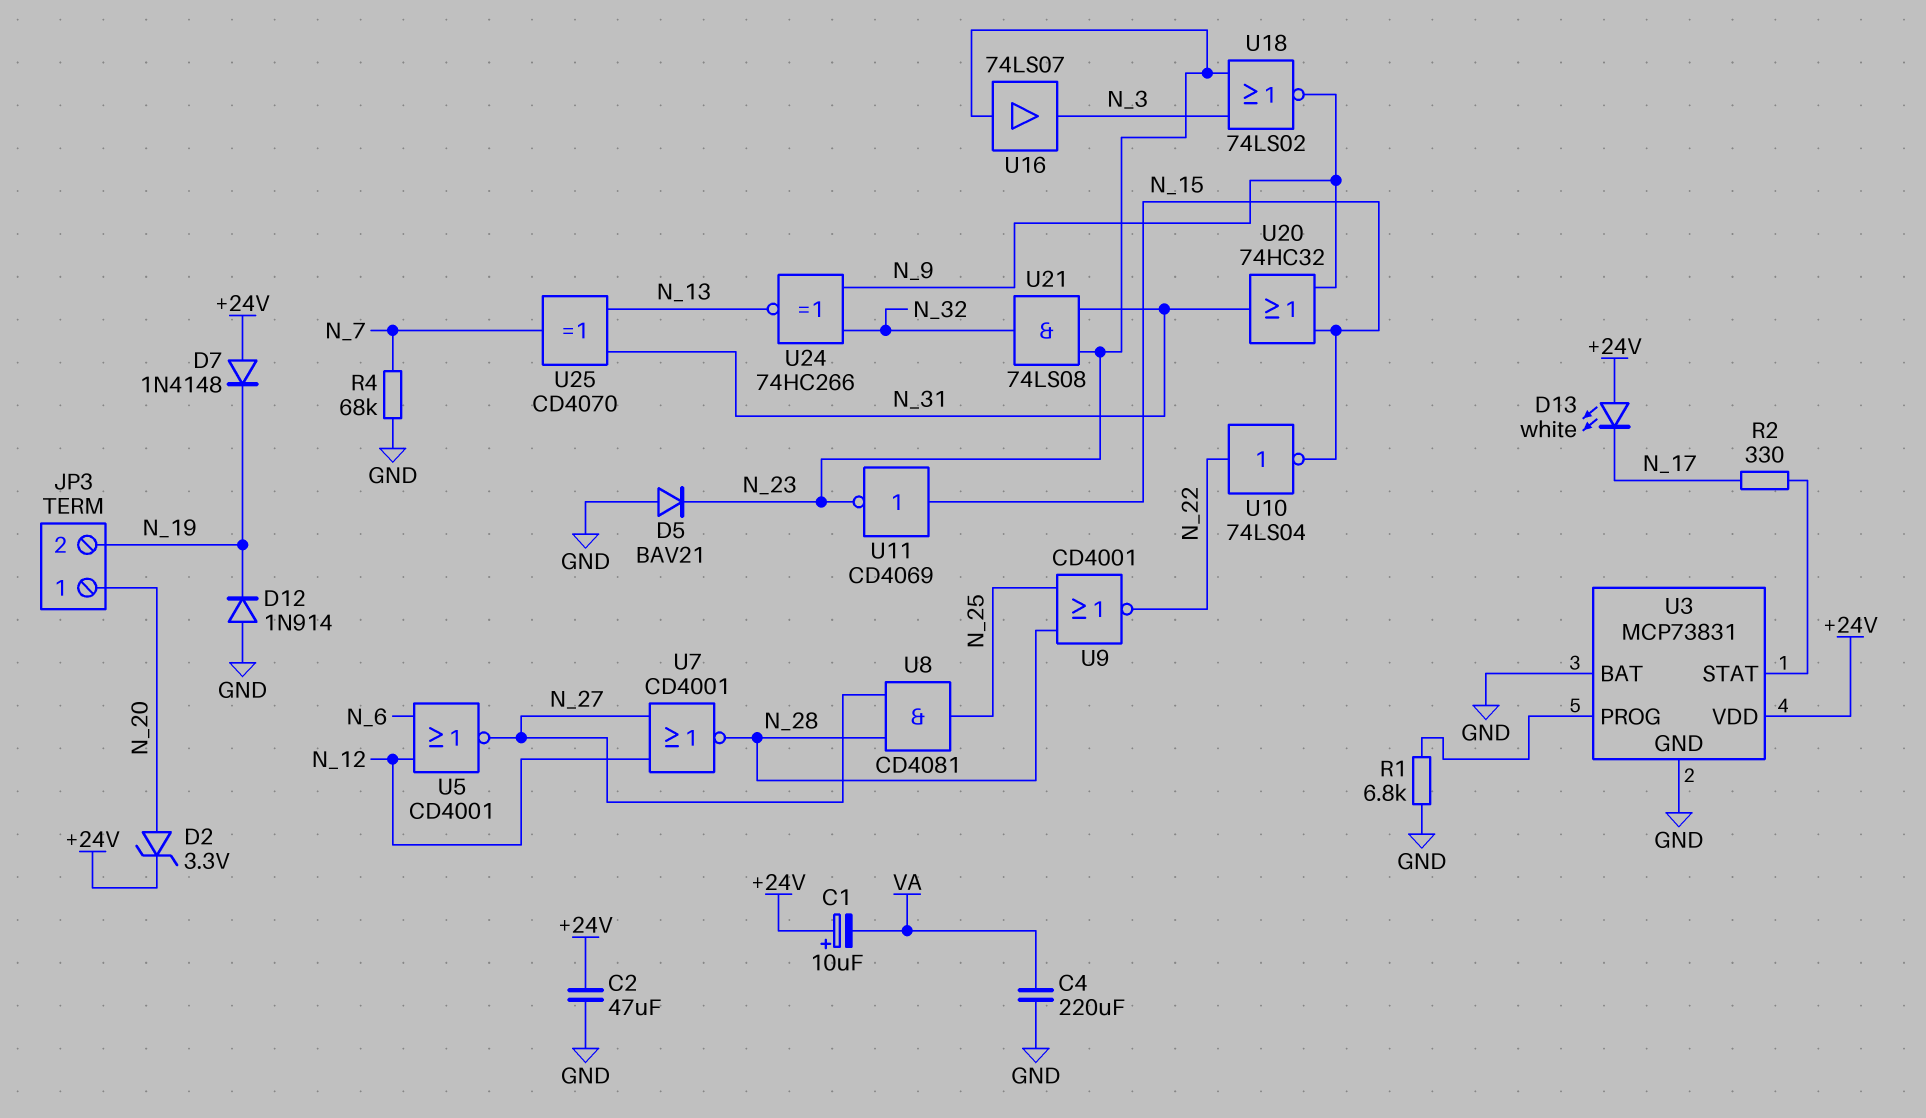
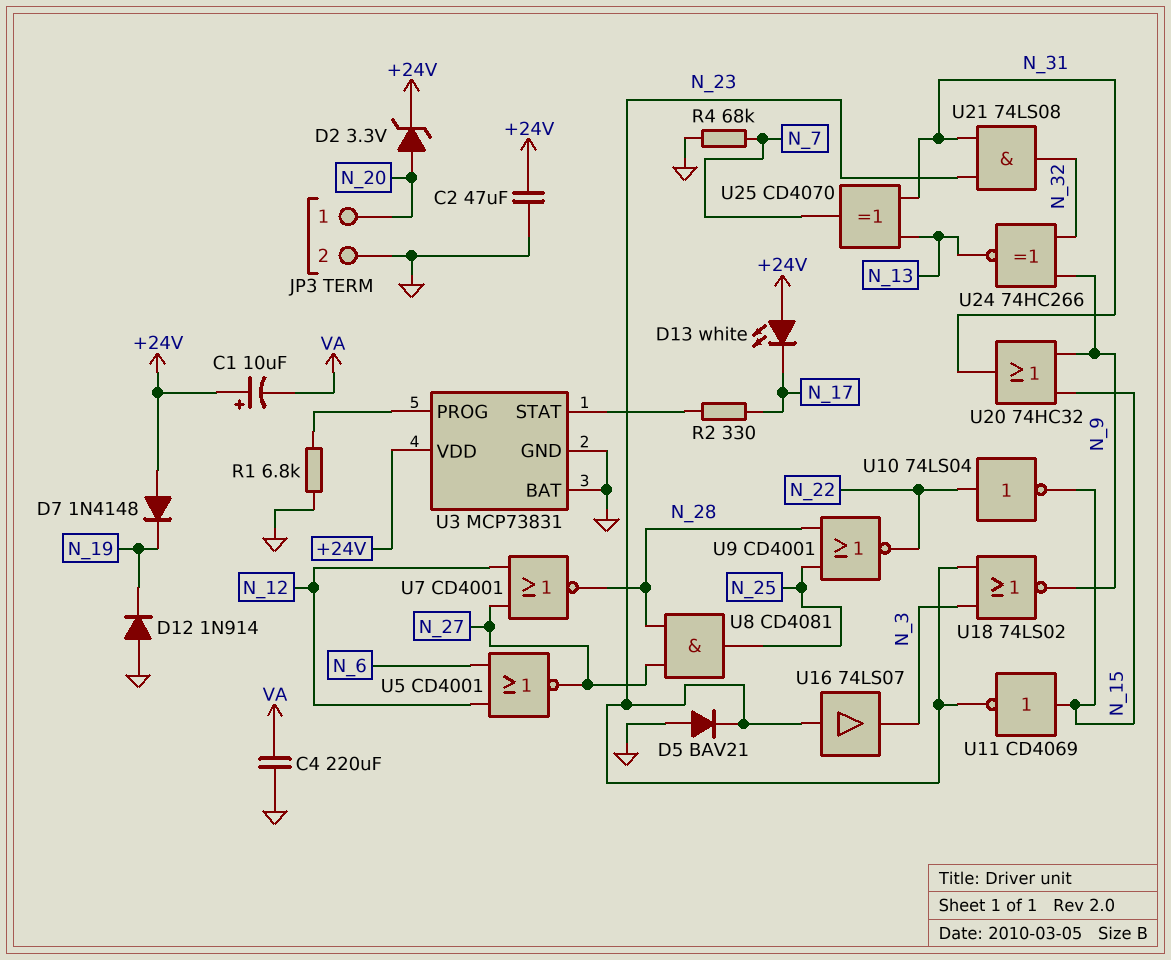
JP3 pin 2: N_19 -> GND

